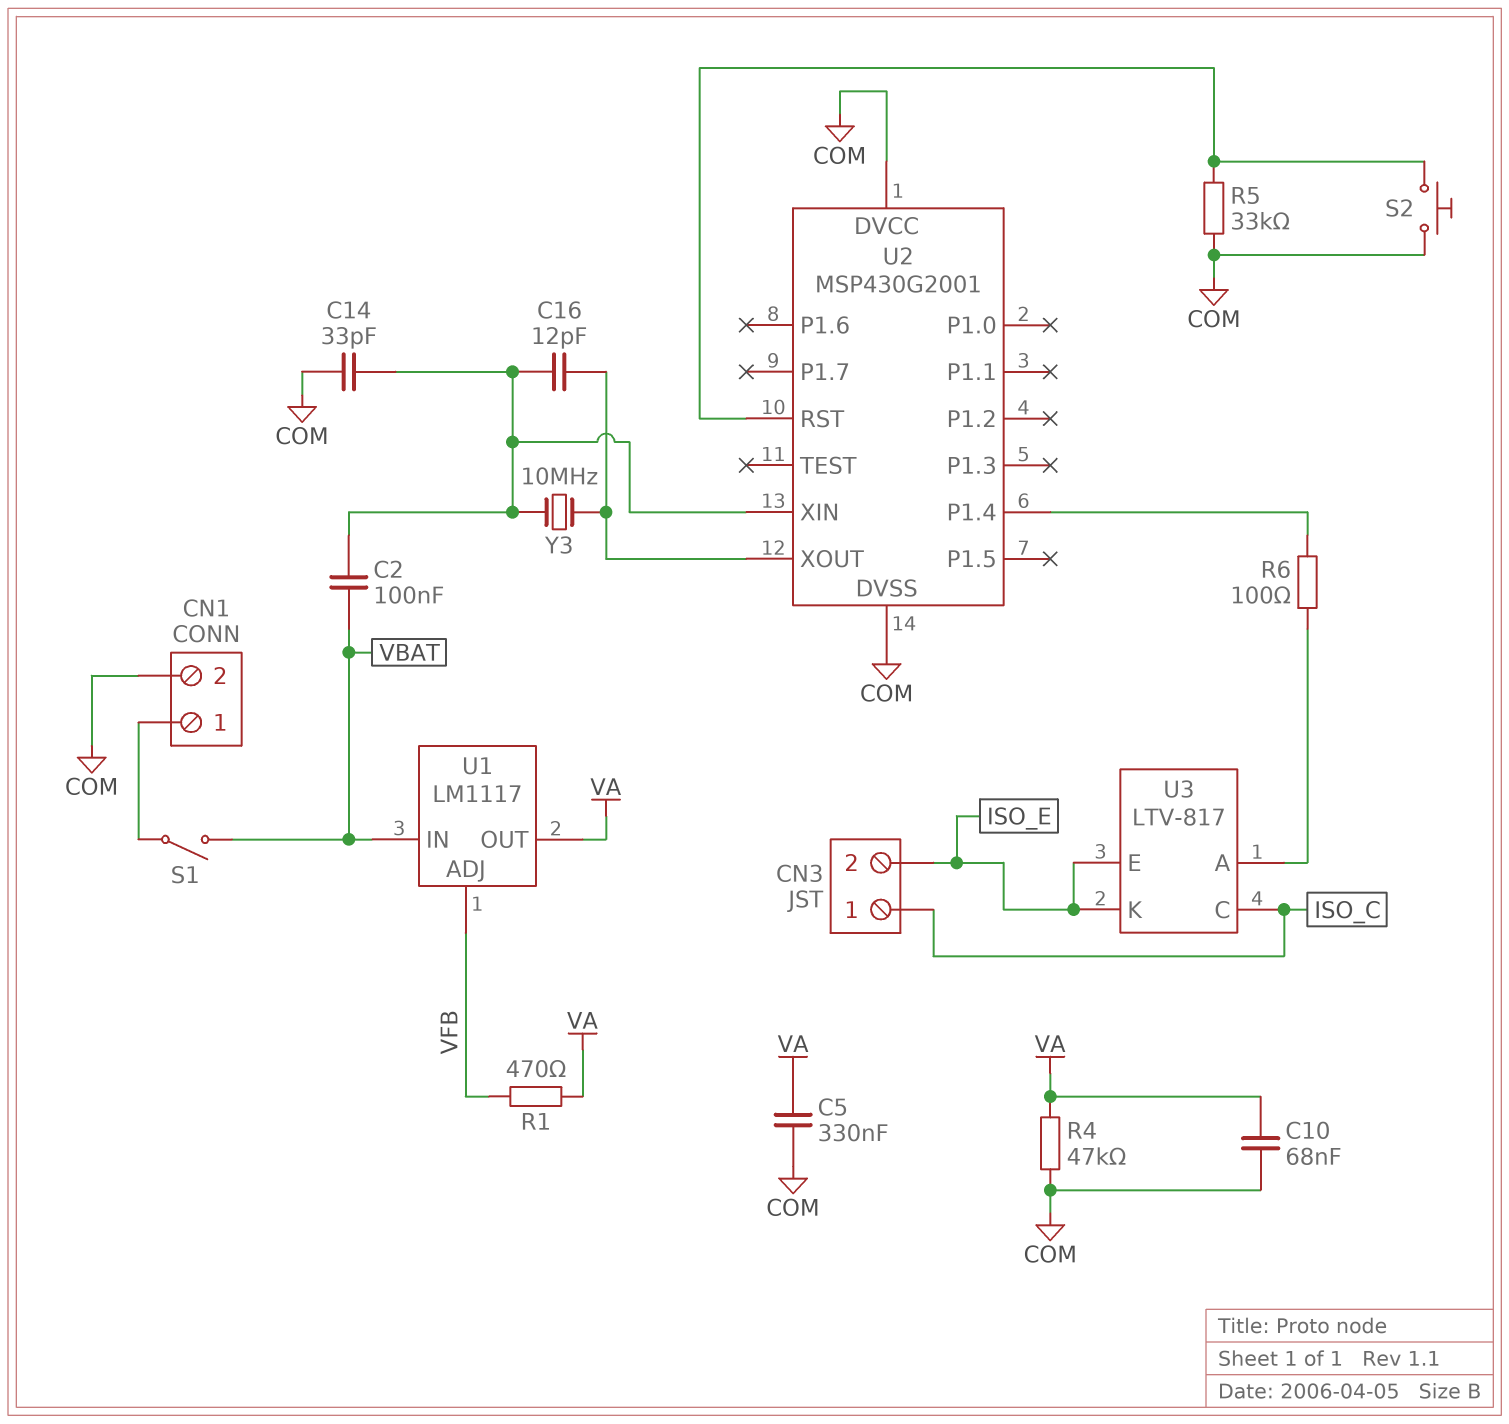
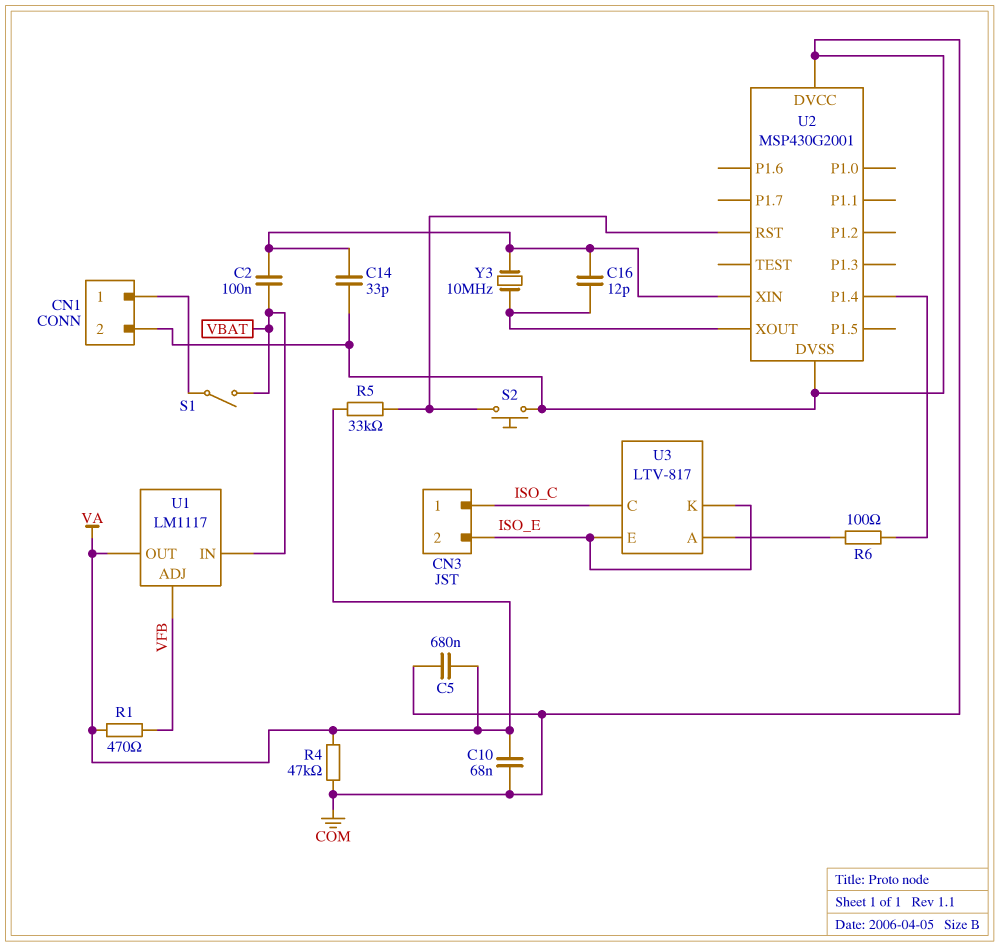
C5: 330nF (COM, VA) -> 680nF (COM, VA)
R5: 33k (COM, U2/RST) -> 33k (U2/RST, VA)

